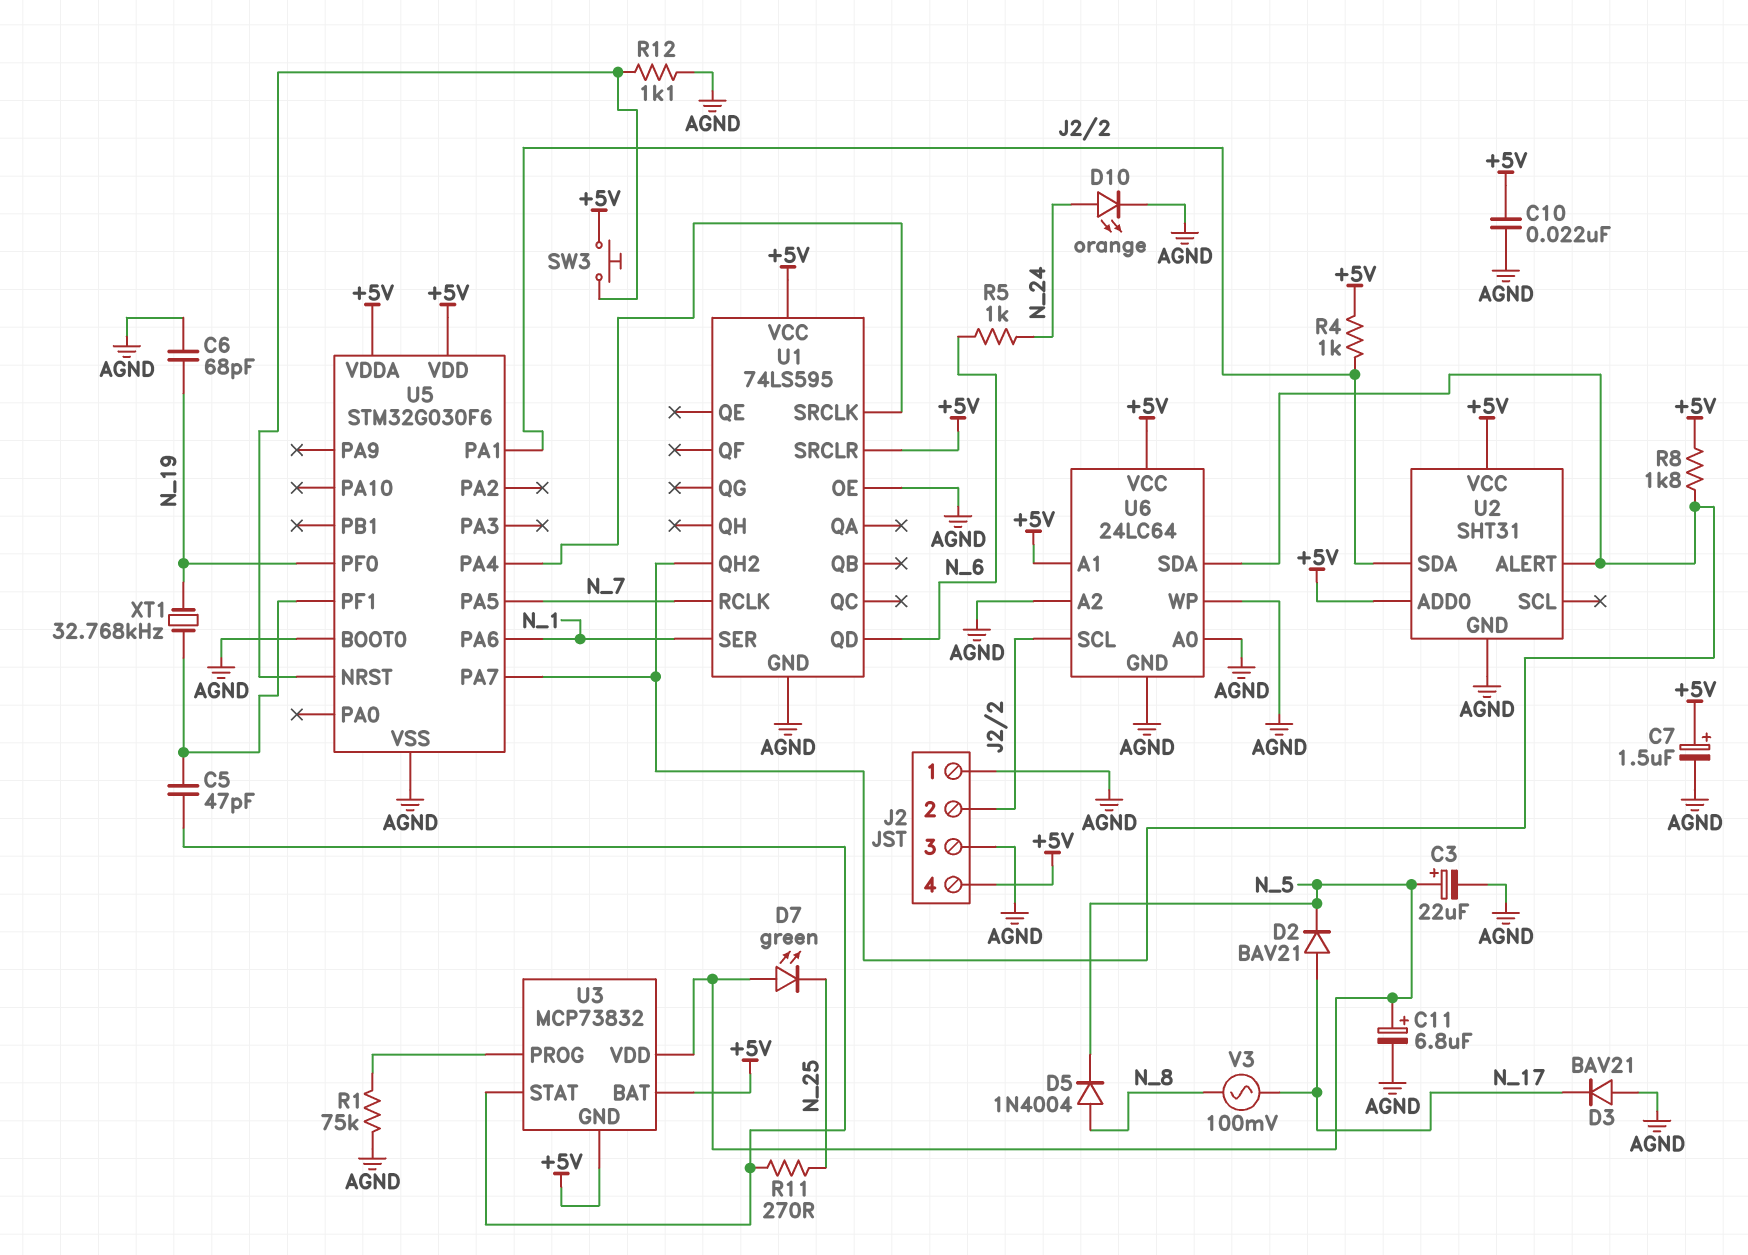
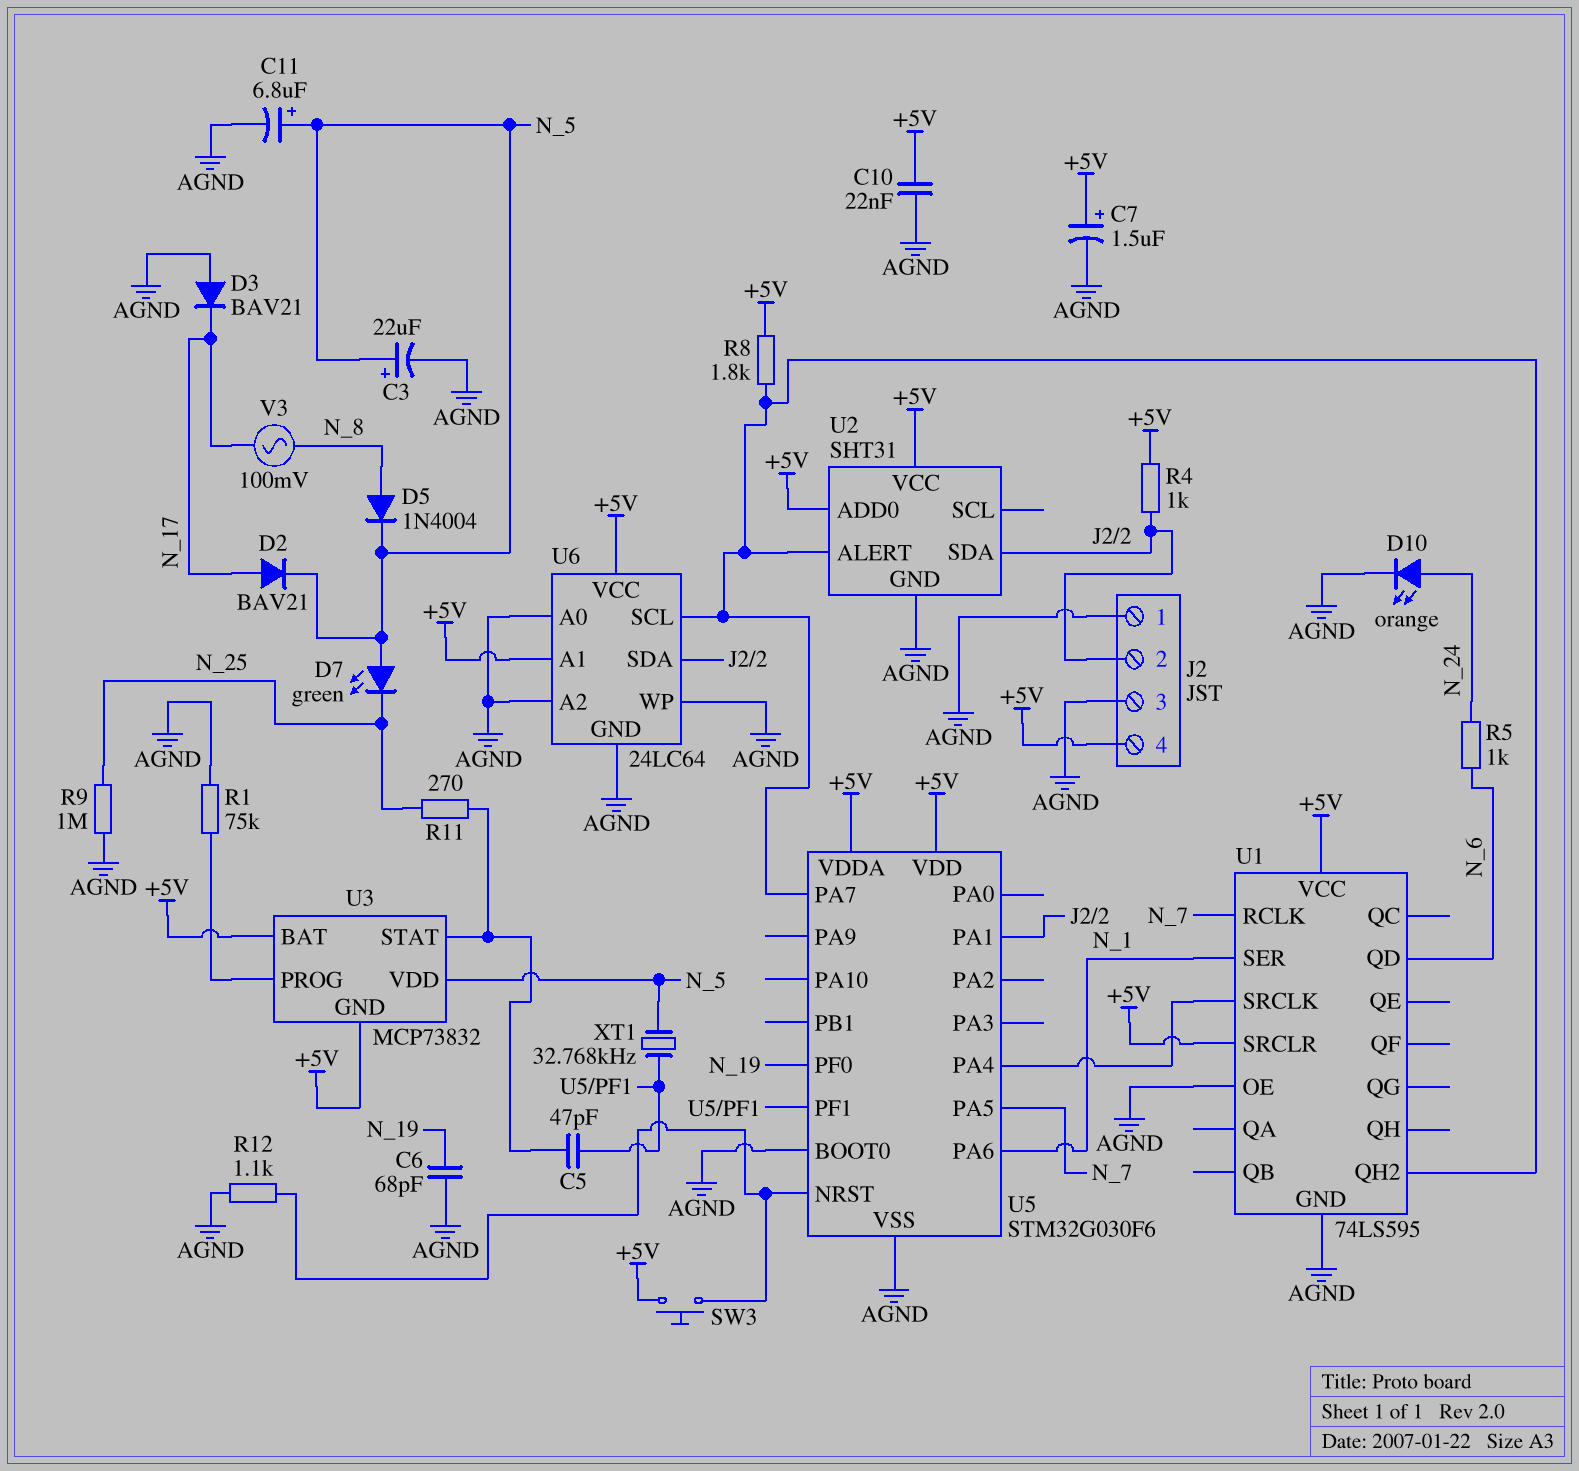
R9: none -> 1M (AGND, N_25)
U6 pin SCL: J2/2 -> U1/QH2
U6 pin SDA: U1/QH2 -> J2/2
XT1: 32.768kHz (N_19, U5/PF1) -> 32.768kHz (N_5, U5/PF1)

